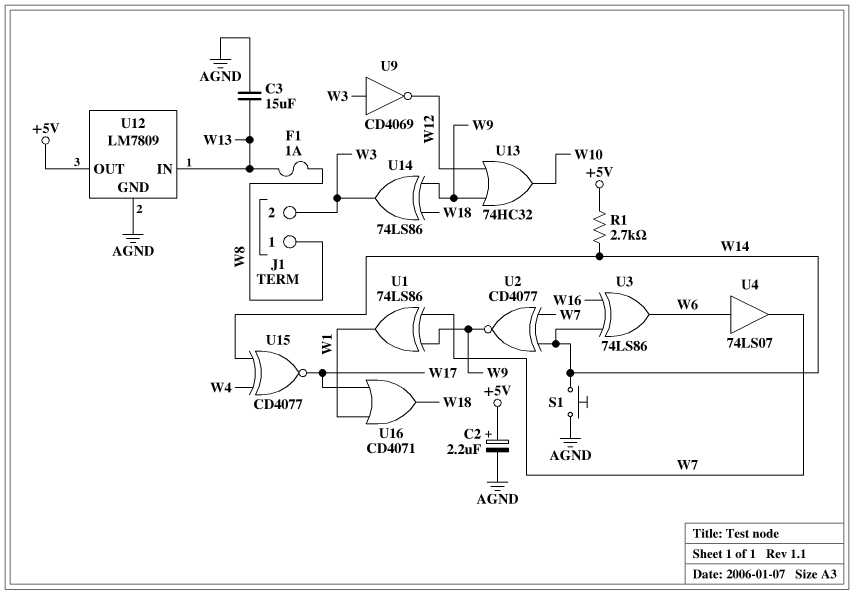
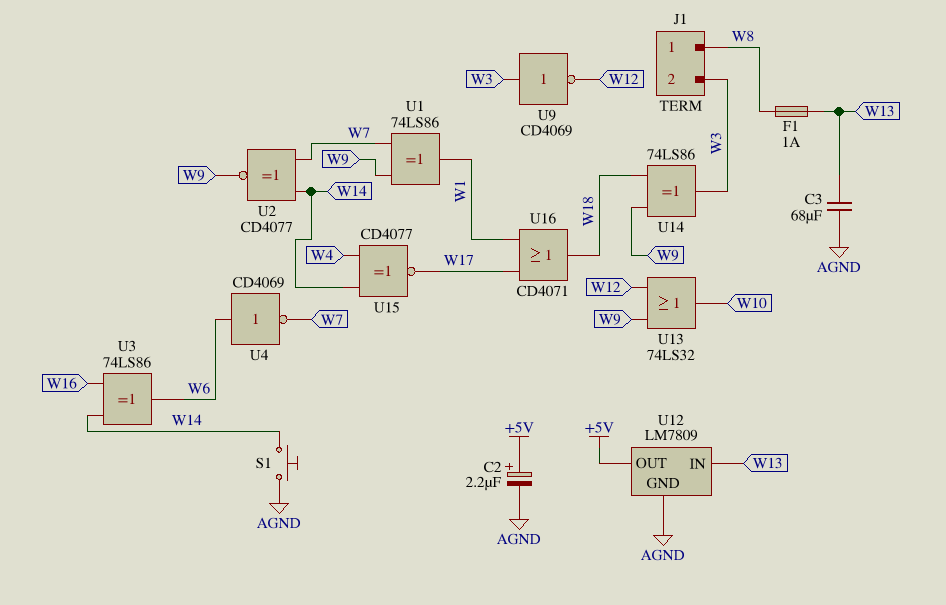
C3: 15uF (AGND, W13) -> 68uF (AGND, W13)
R1: 2.7k (+5V, W14) -> none
U4: buffer 74LS07 (in W6, out W7) -> NOT CD4069 (in W6, out W7)
U13: OR 74HC32 (in W9, in W12, out W10) -> OR 74LS32 (in W9, in W12, out W10)

